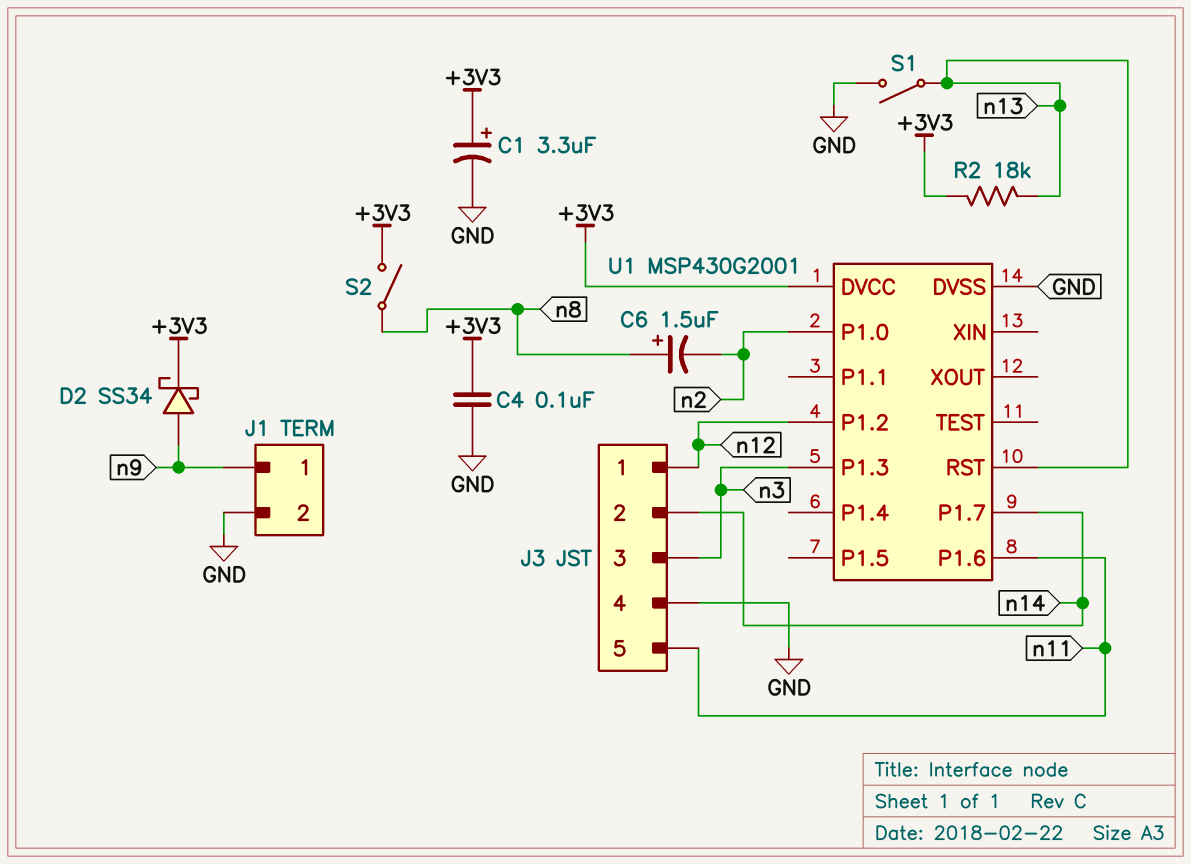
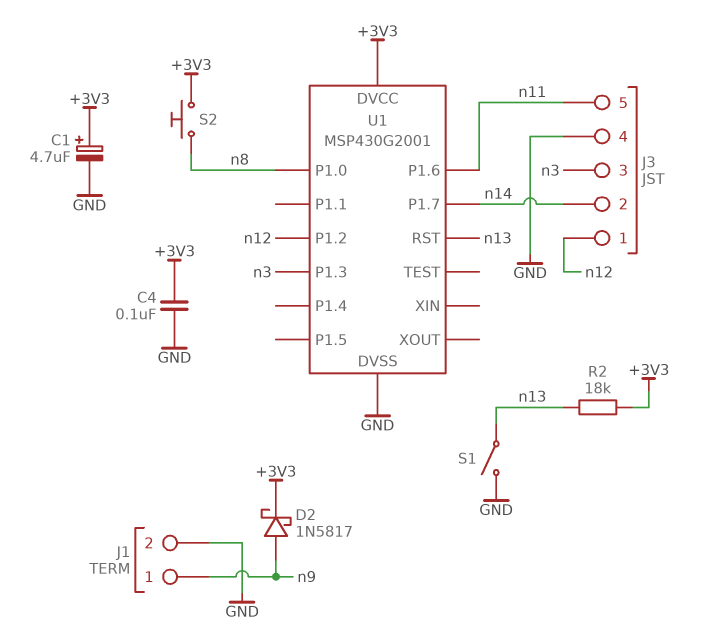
C1: 3.3uF (plus +3V3, minus GND) -> 4.7uF (plus +3V3, minus GND)
C6: 1.5uF (plus n8, minus n2) -> none
D2: schottky SS34 (A n9, K +3V3) -> schottky 1N5817 (A n9, K +3V3)
S2: switch (+3V3, n8) -> button (+3V3, n8)
U1 pin P1.0: n2 -> n8

